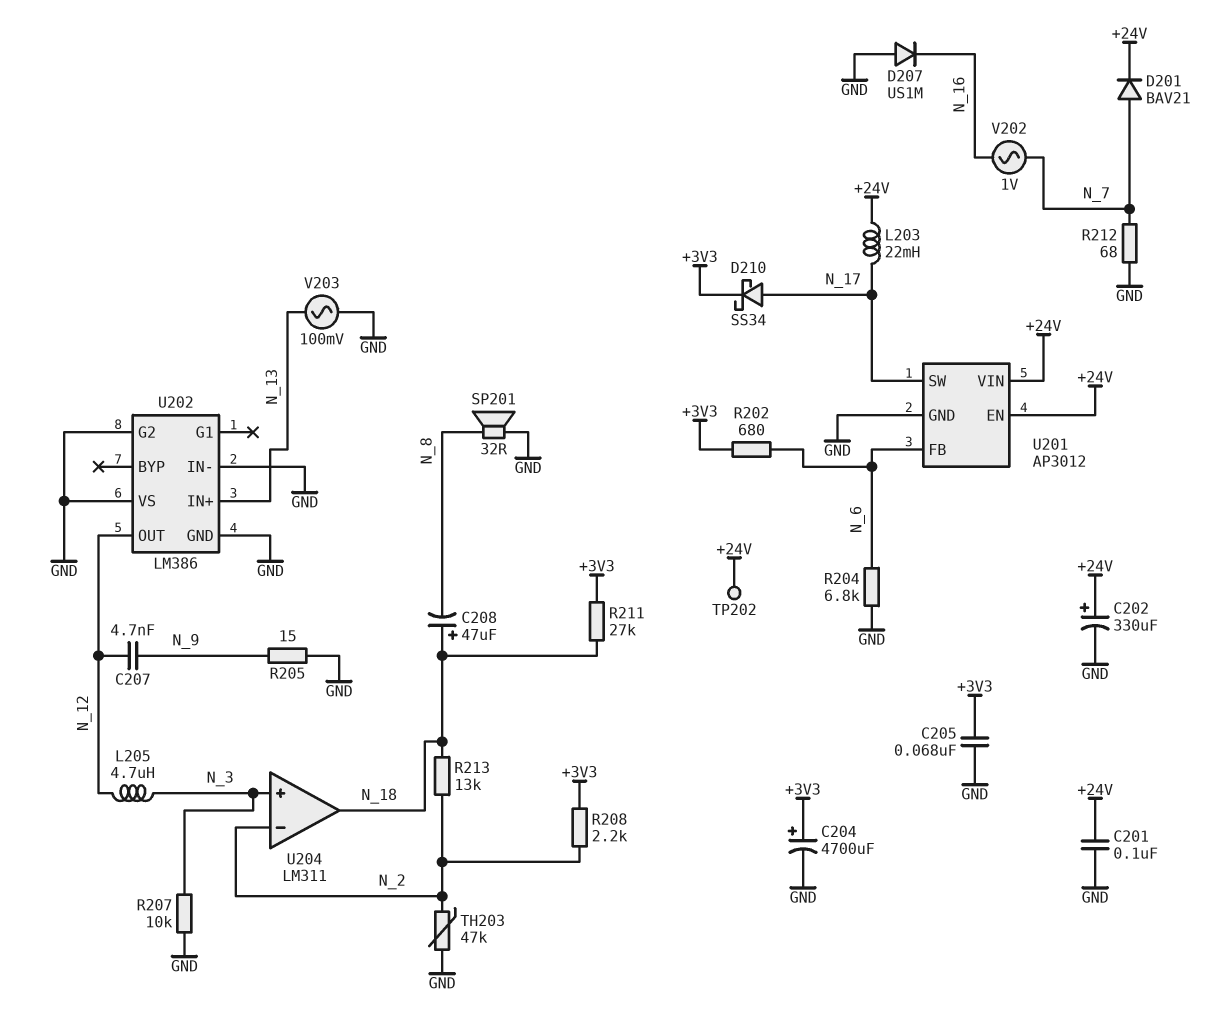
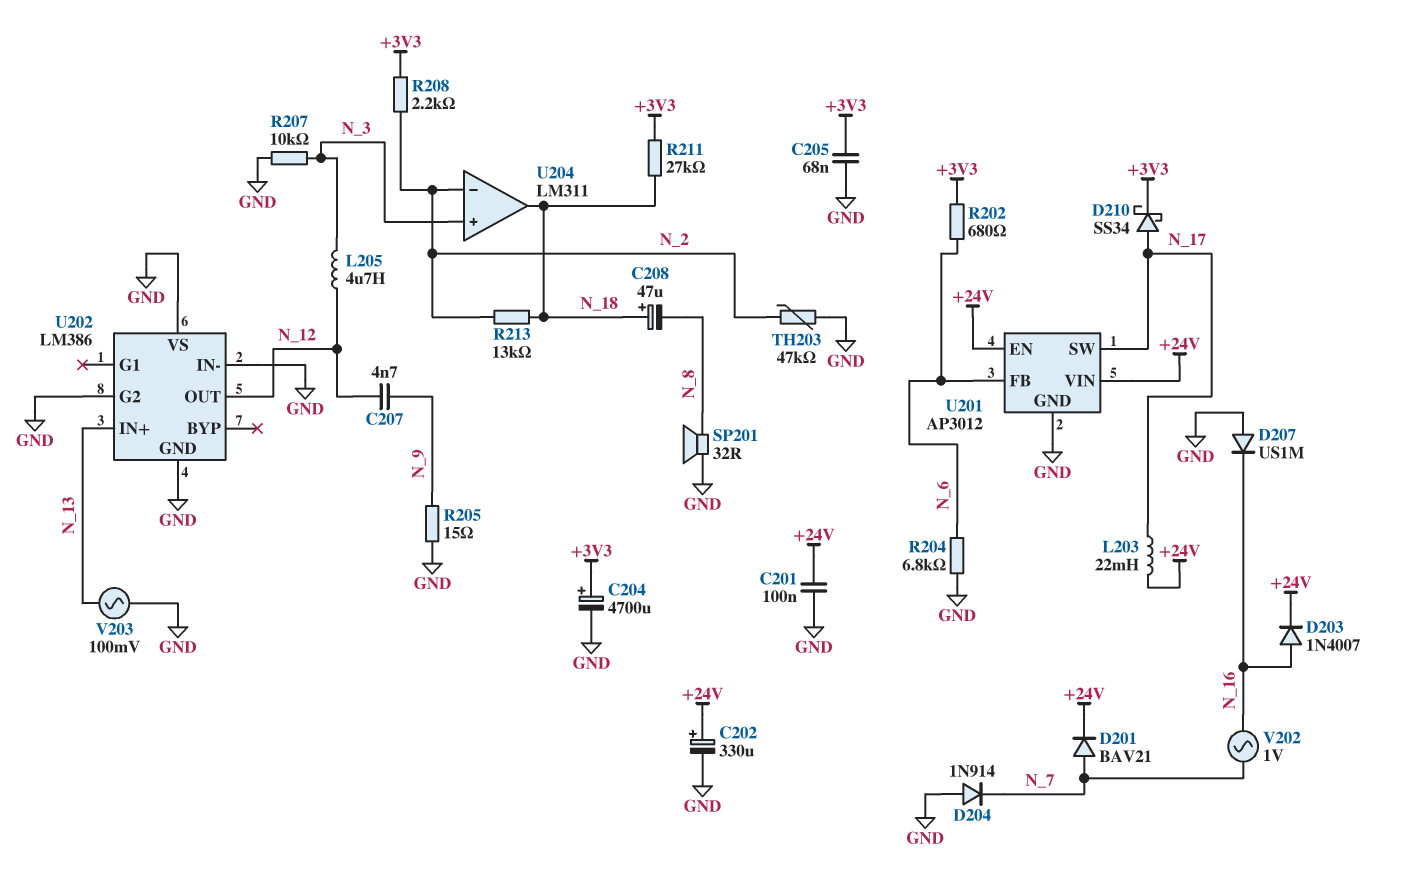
D203: none -> diode 1N4007 (A N_16, K +24V)
D204: none -> diode 1N914 (A GND, K N_7)
R212: 68 (GND, N_7) -> none
TP202: test point (+24V) -> none

